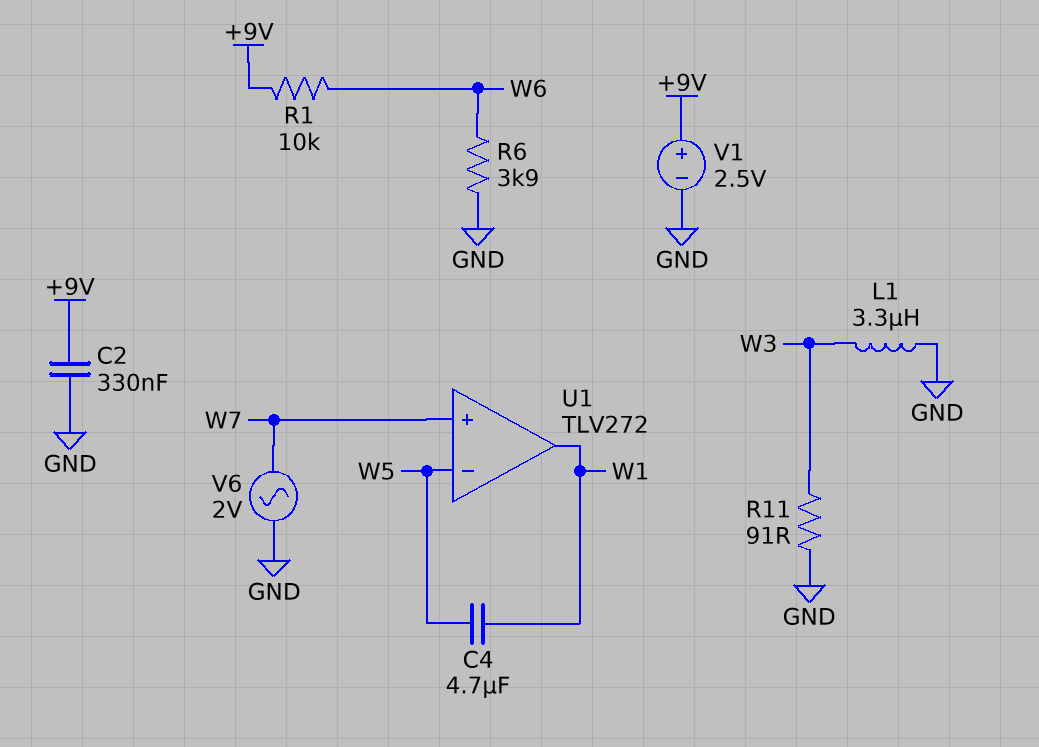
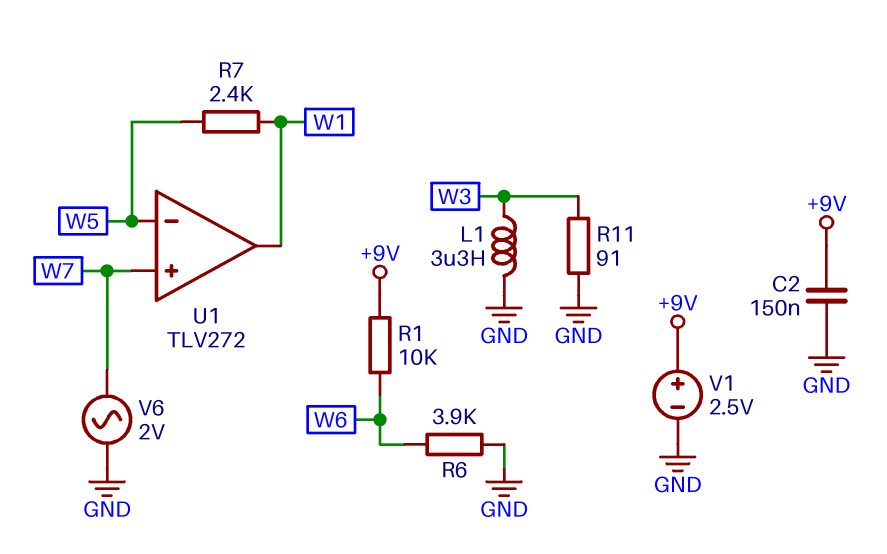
C2: 330nF (+9V, GND) -> 150nF (+9V, GND)
C4: 4.7uF (W1, W5) -> none
R7: none -> 2.4k (W1, W5)

